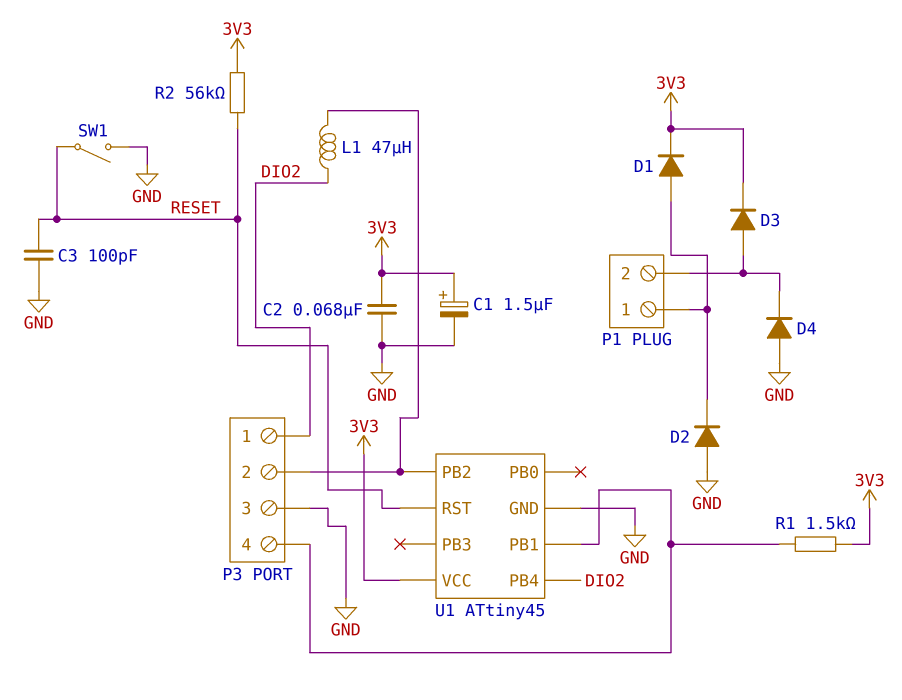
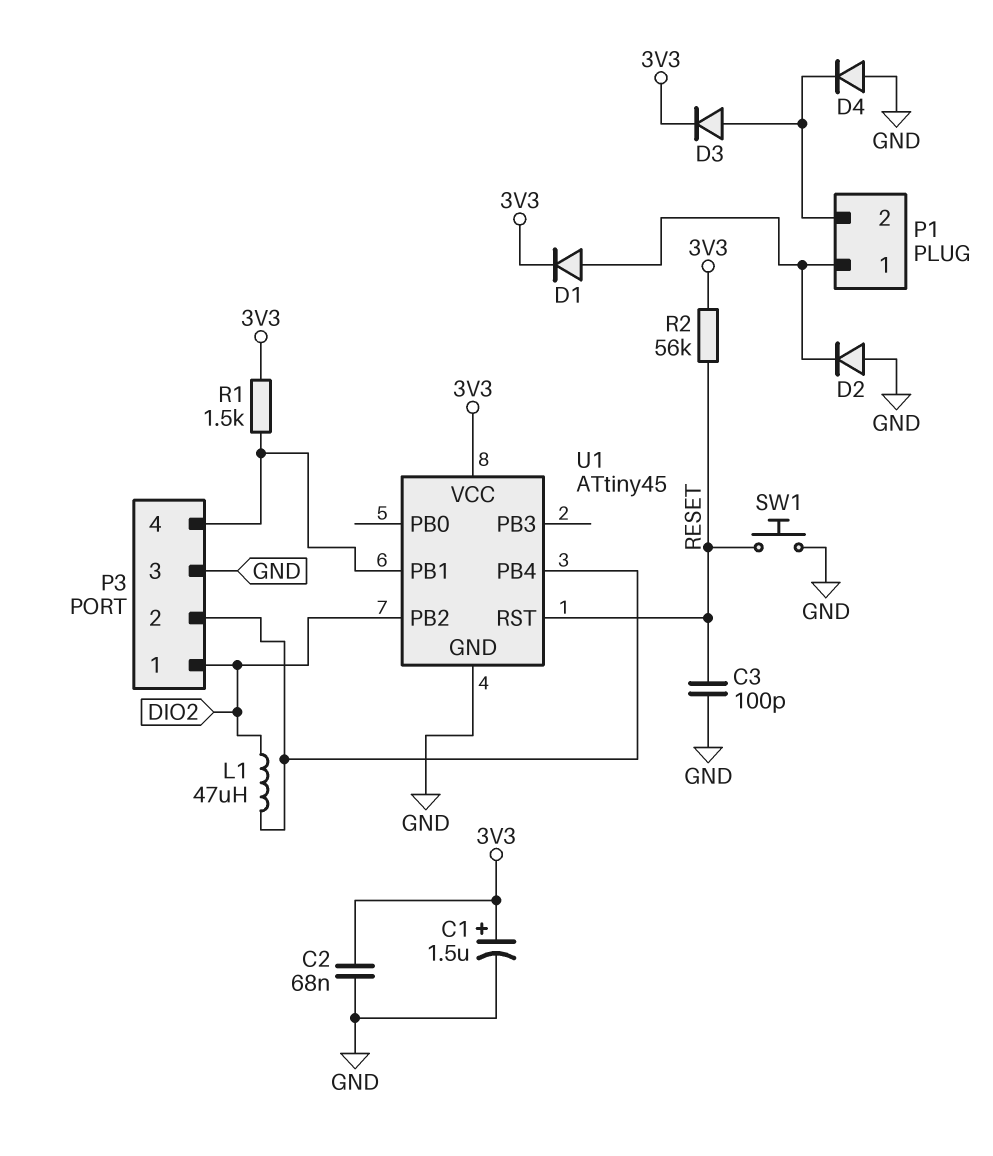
SW1: switch (GND, RESET) -> button (GND, RESET)
U1 pin PB2: P3/2 -> DIO2
U1 pin PB4: DIO2 -> P3/2

